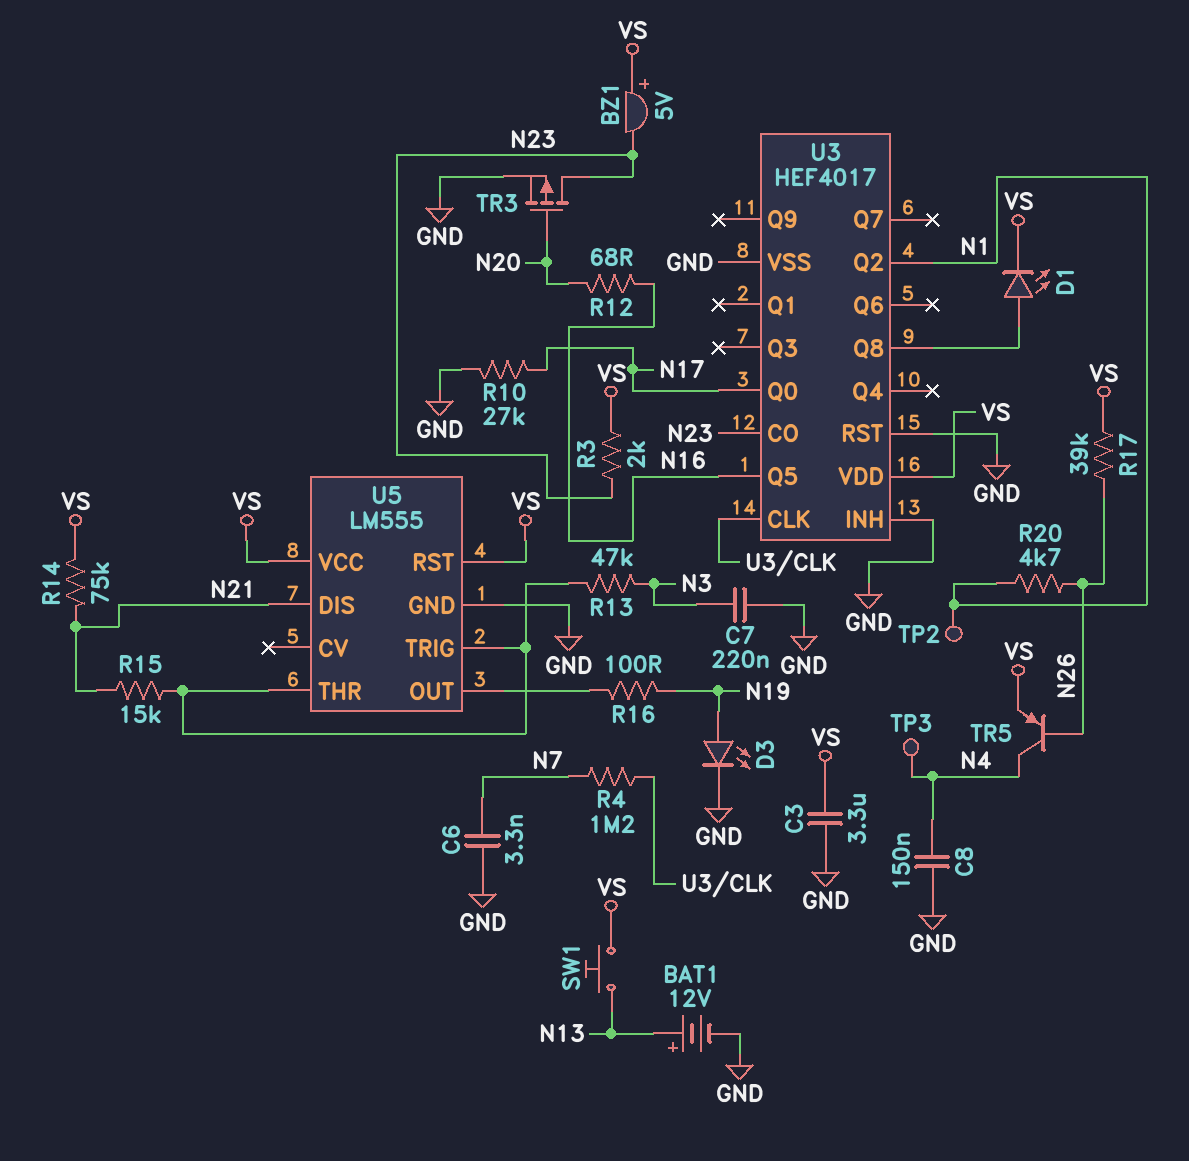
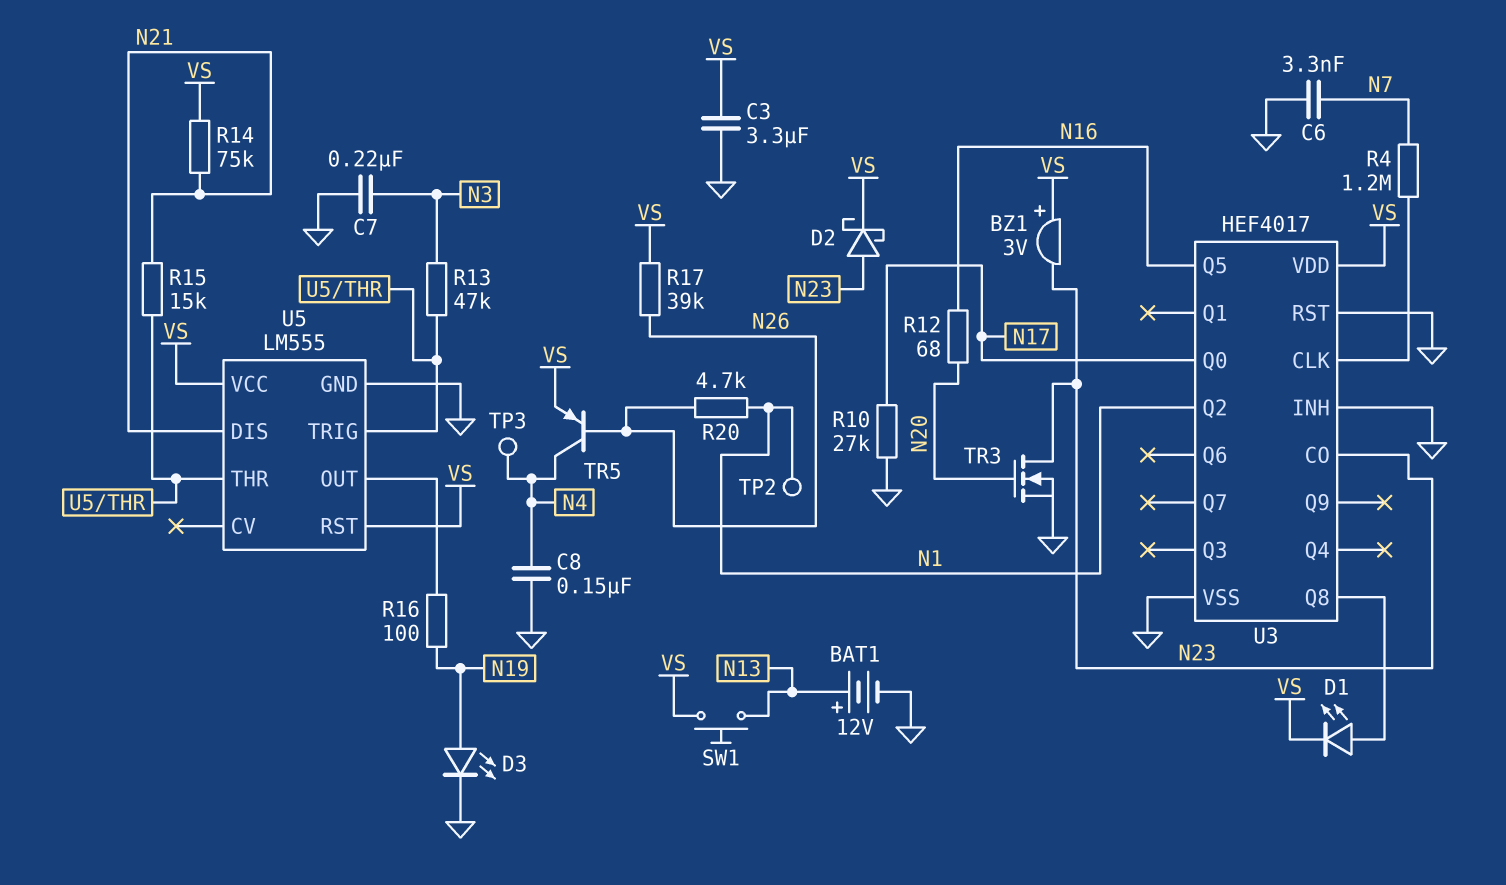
BZ1: buzzer 5V (plus VS, minus N23) -> buzzer 3V (plus VS, minus N23)
D2: none -> schottky (A N23, K VS)
R3: 2k (N23, VS) -> none
TR3: PMOS (G N20, D N23, S GND) -> NMOS (G N20, D N23, S GND)

